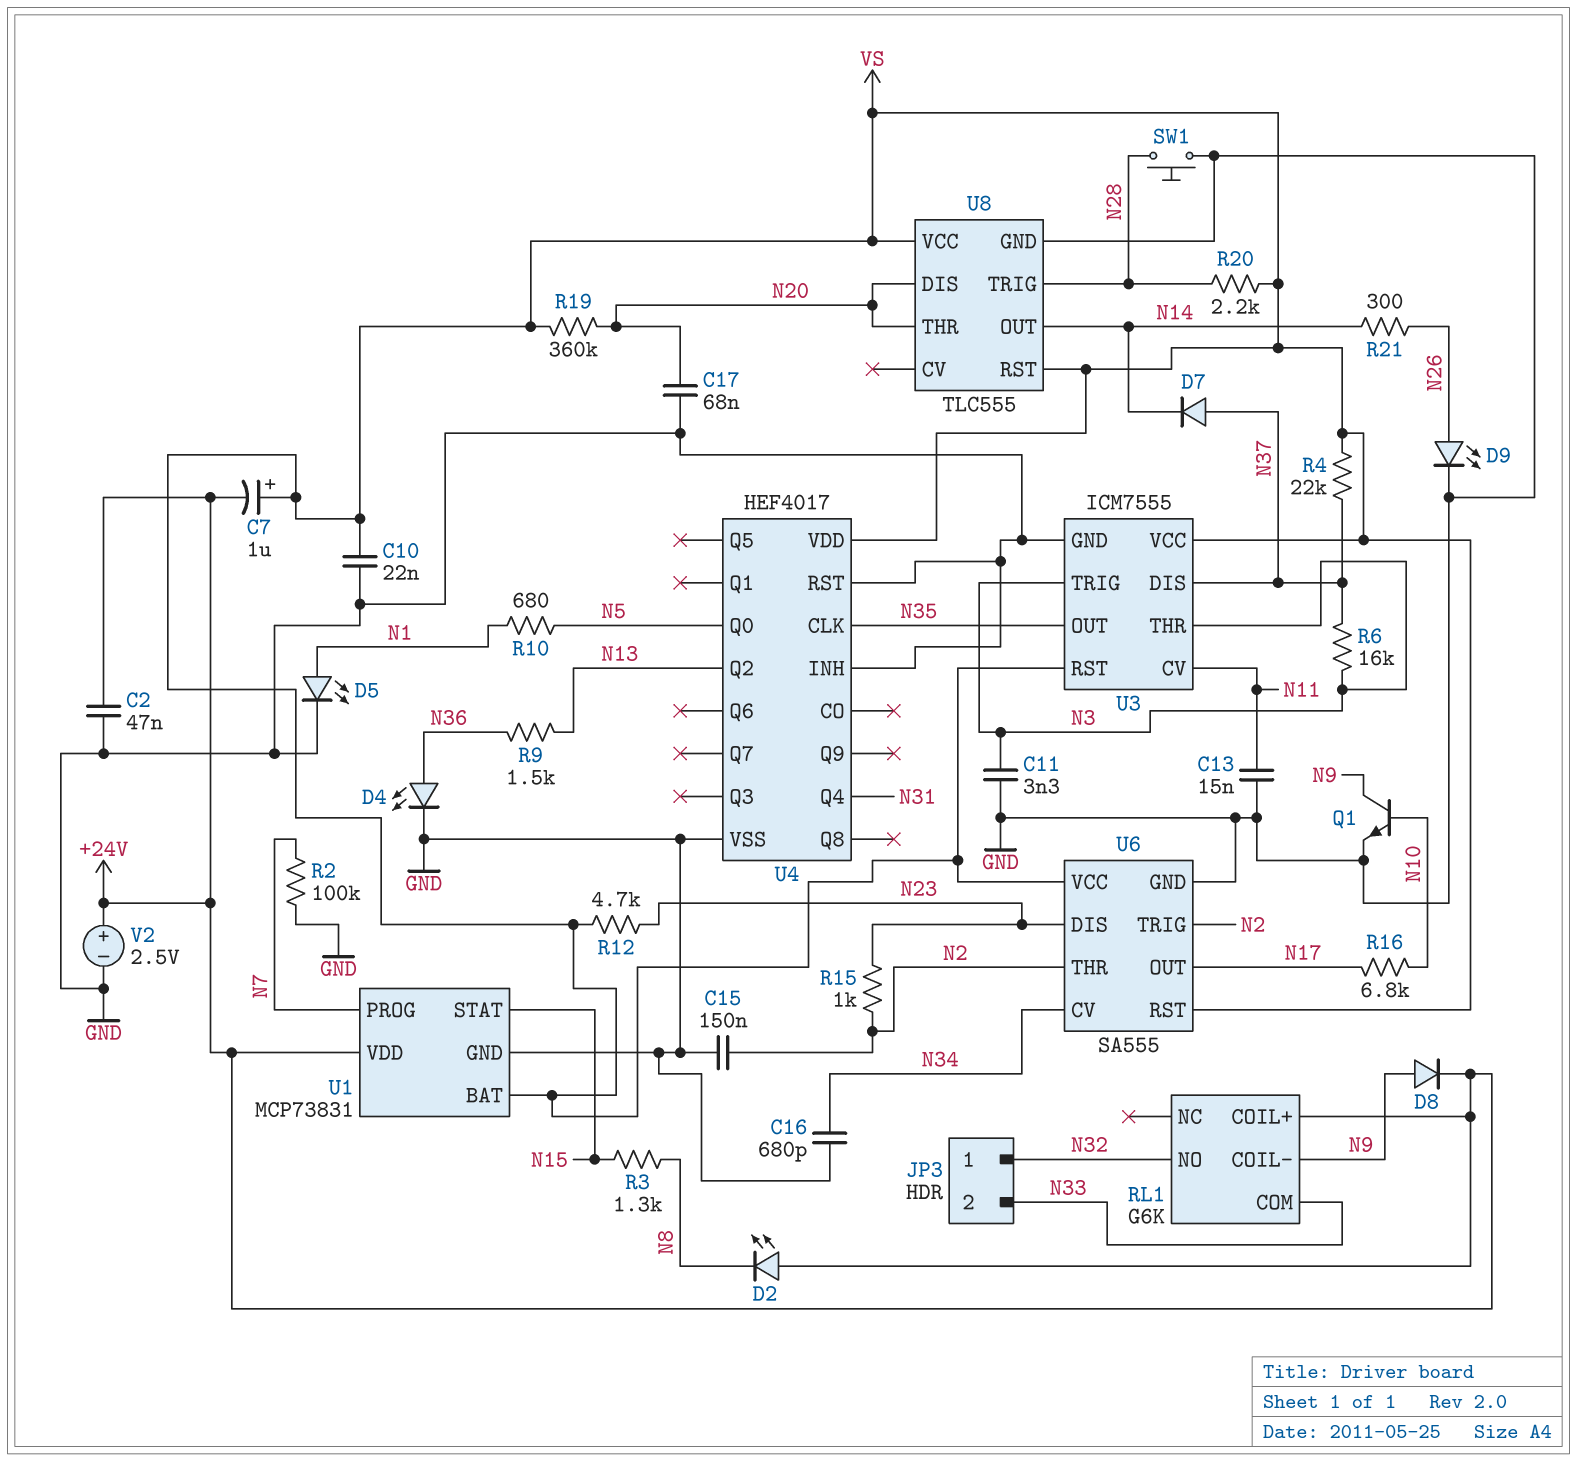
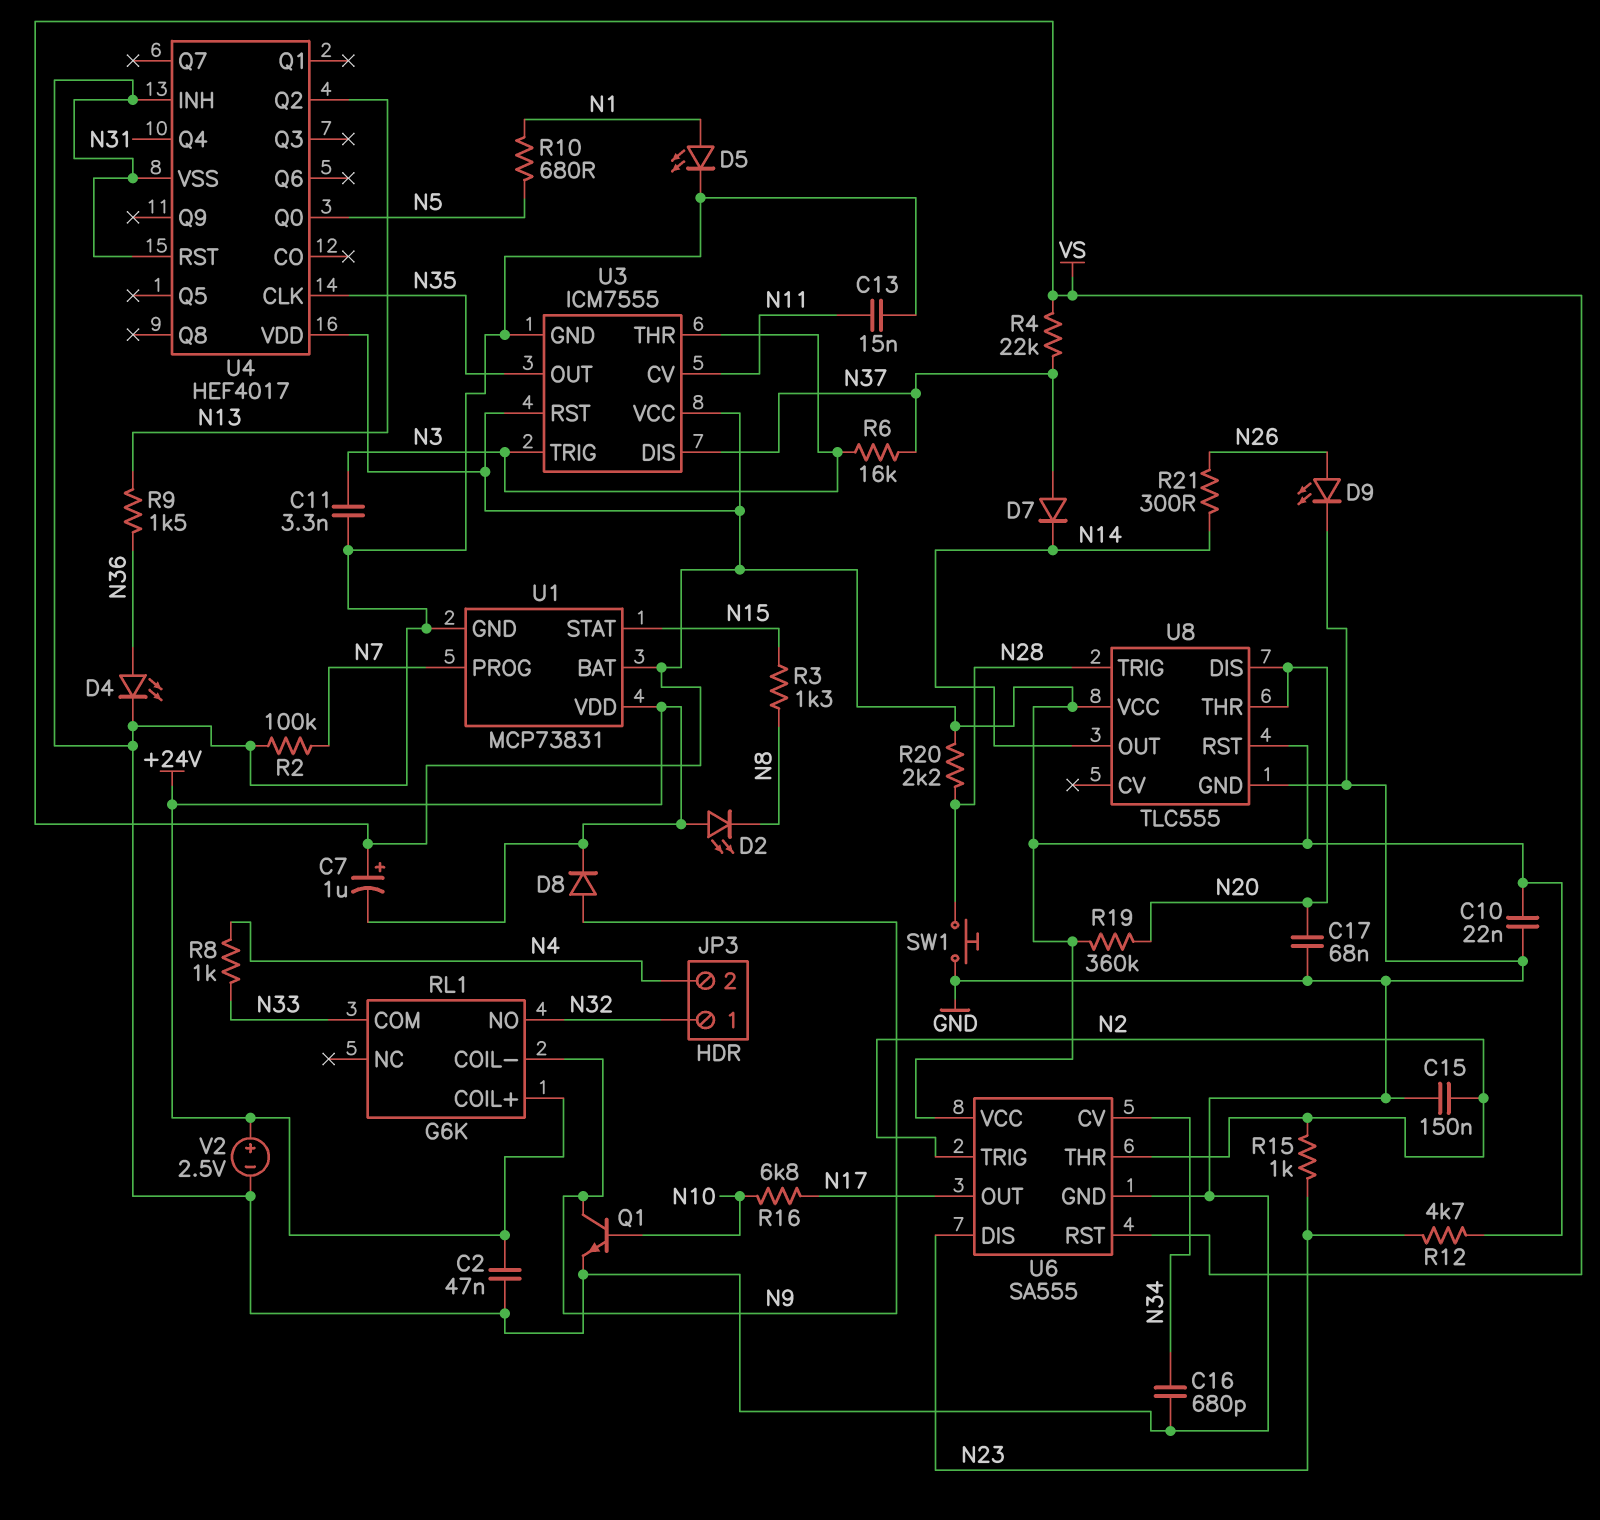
JP3 pin 2: N33 -> N4
R8: none -> 1k (N4, N33)

